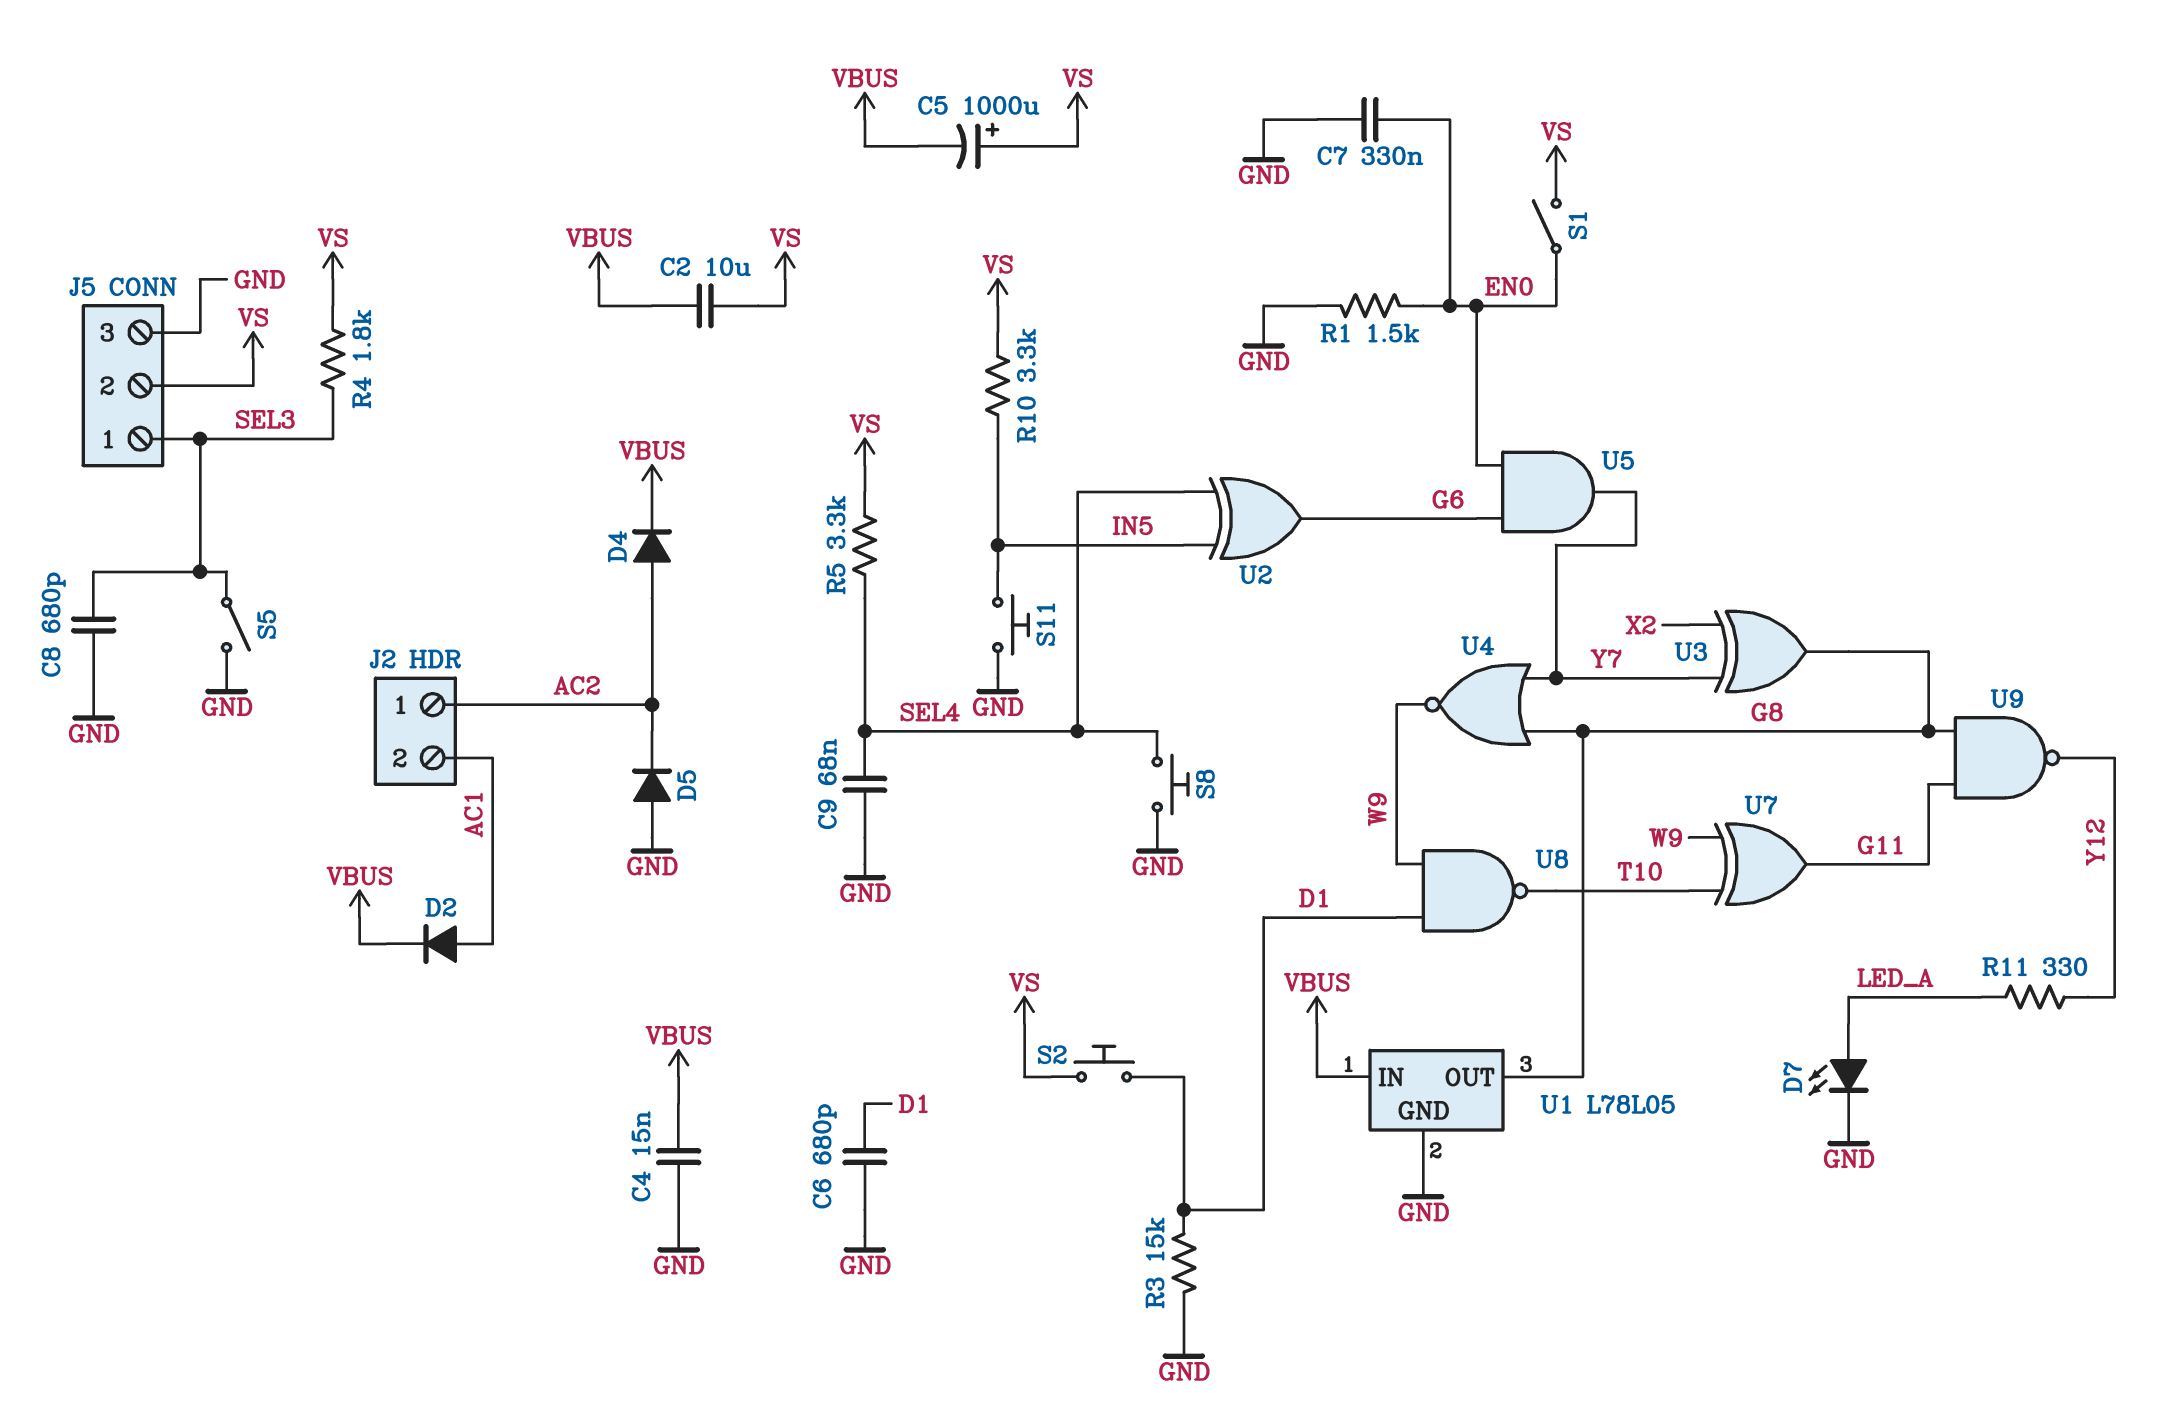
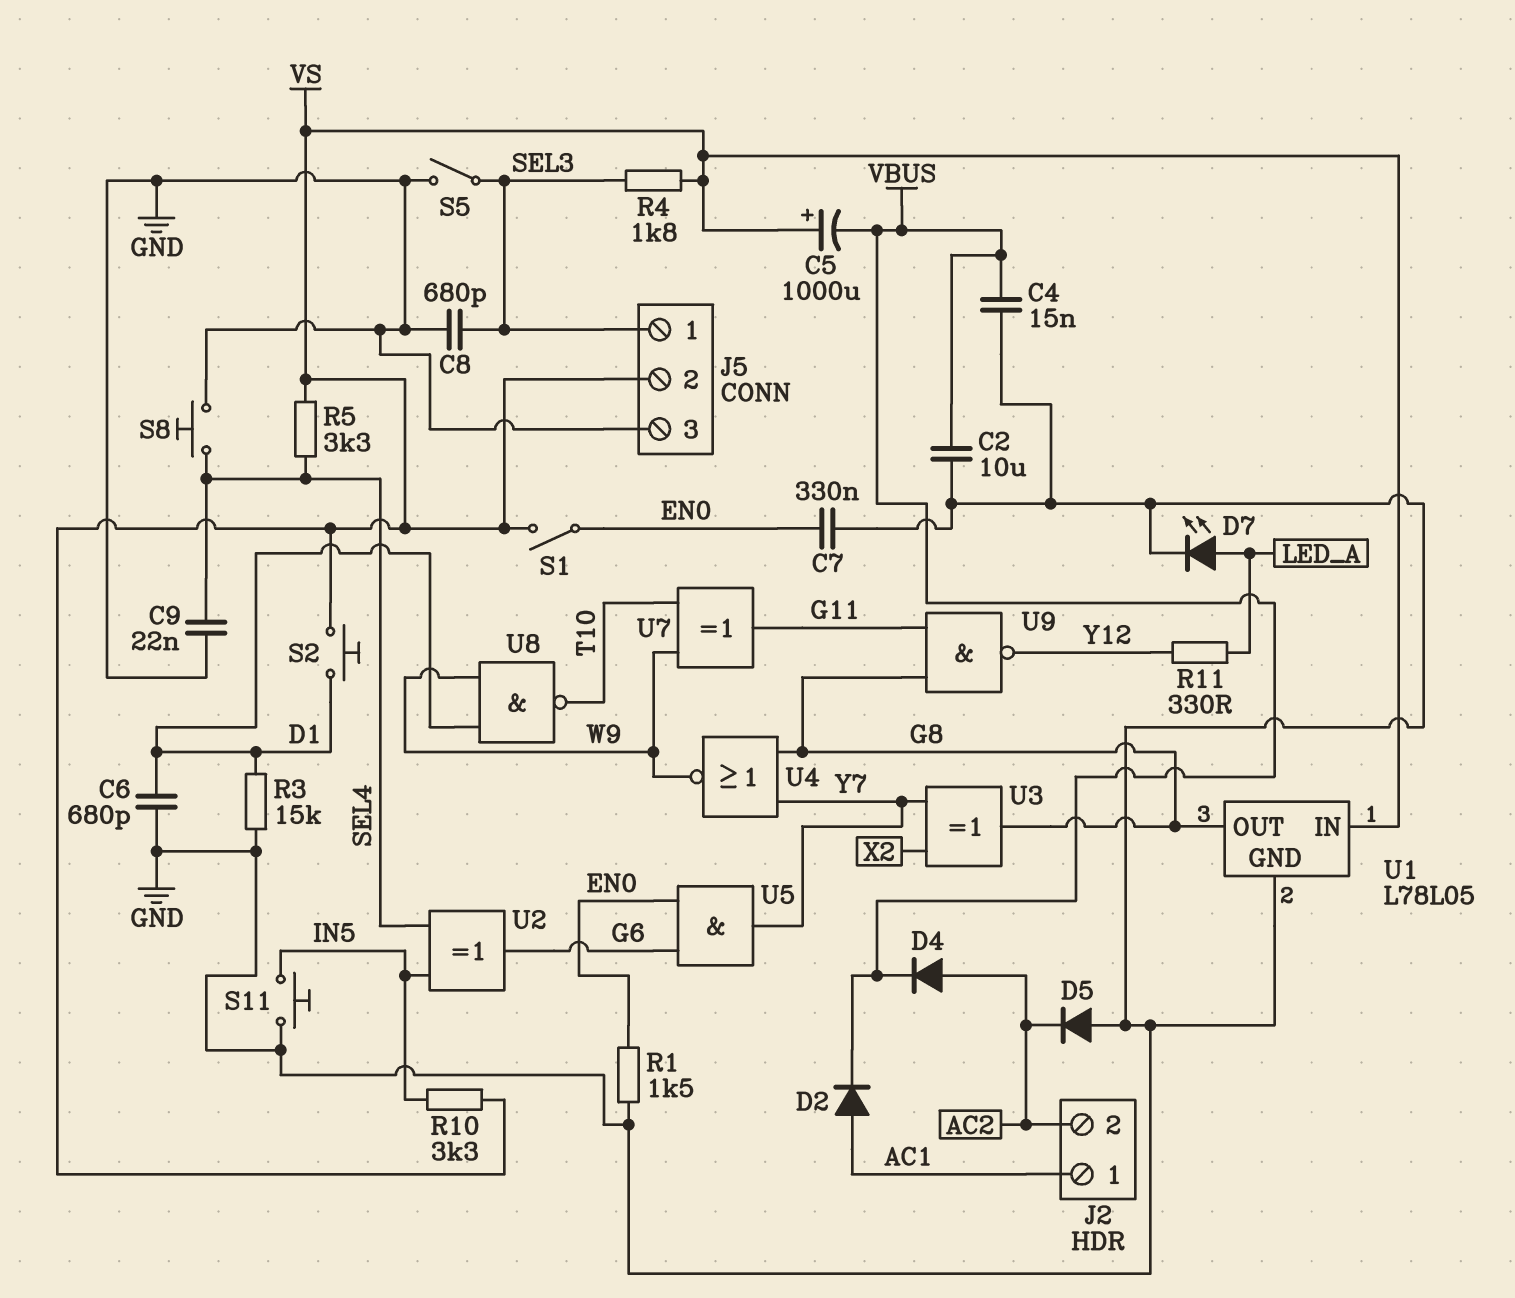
C2: 10uF (VBUS, VS) -> 10uF (GND, VBUS)
C9: 68nF (GND, SEL4) -> 22nF (GND, SEL4)
J2 pin 1: AC2 -> AC1
J2 pin 2: AC1 -> AC2
U1 pin IN: VBUS -> VS

